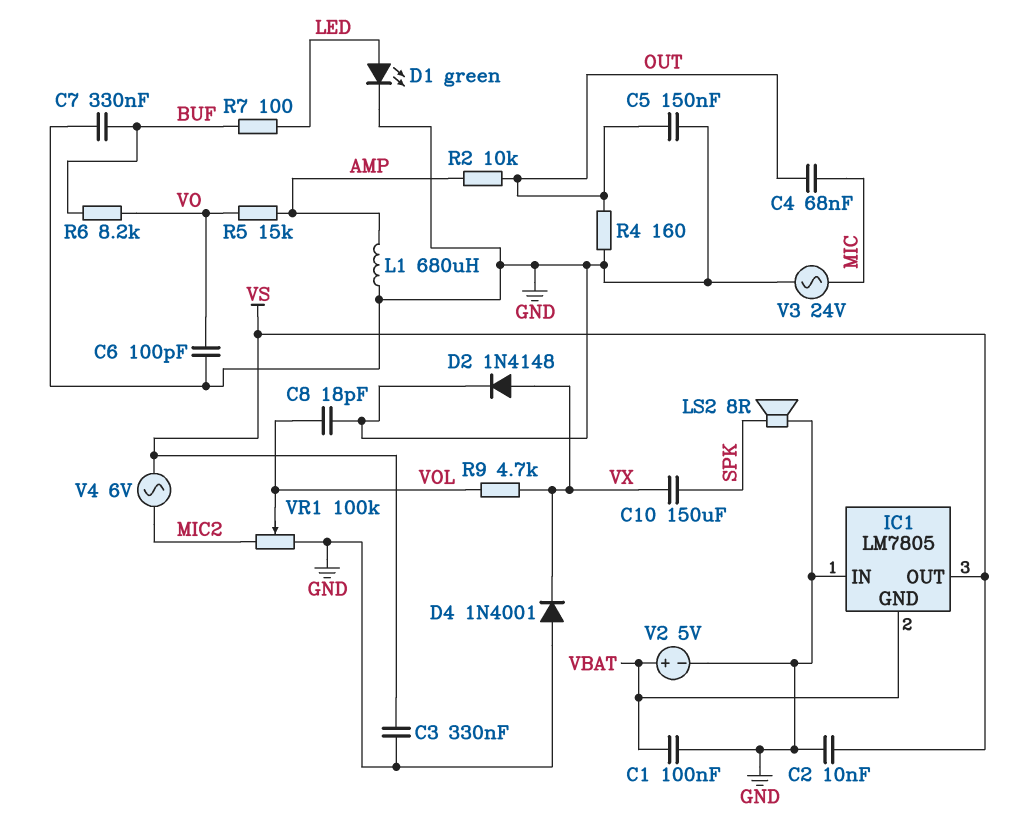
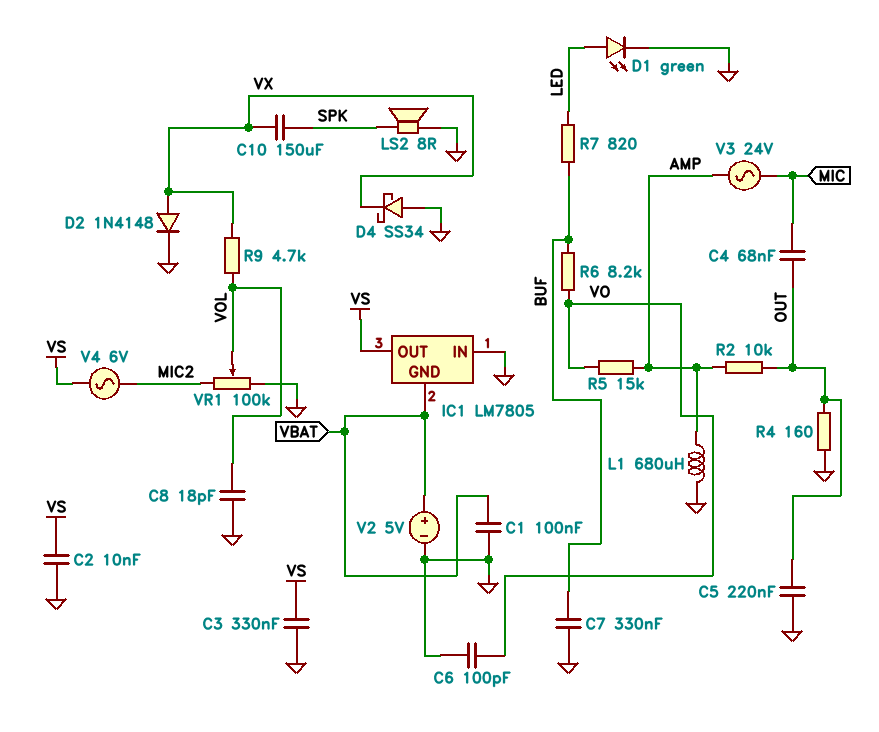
C5: 150nF (GND, OUT) -> 220nF (GND, OUT)
D4: diode 1N4001 (A GND, K VX) -> schottky SS34 (A GND, K VX)
R7: 100 (BUF, LED) -> 820 (BUF, LED)
V3: AC 24V (GND, MIC) -> AC 24V (AMP, MIC)

